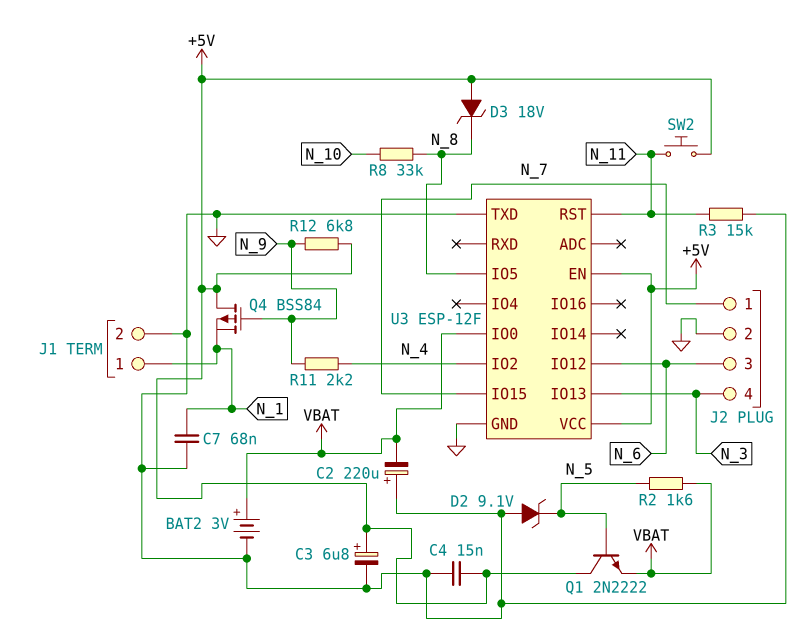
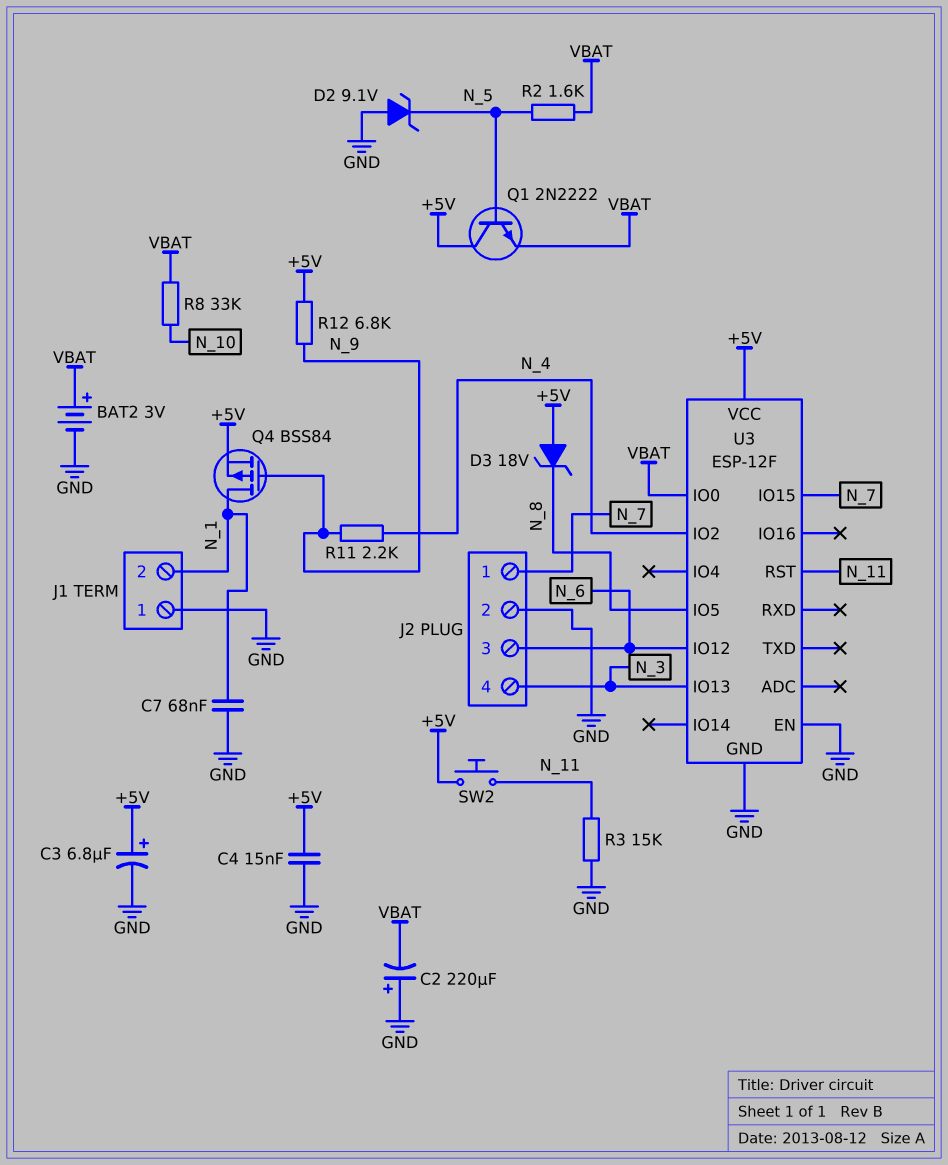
J1 pin 1: N_1 -> GND
J1 pin 2: GND -> N_1
Q4: PMOS BSS84 (G N_9, D +5V, S N_1) -> PMOS BSS84 (G N_9, D N_1, S +5V)
R8: 33k (N_8, N_10) -> 33k (N_10, VBAT)
U3 pin EN: +5V -> GND
U3 pin TXD: GND -> none

